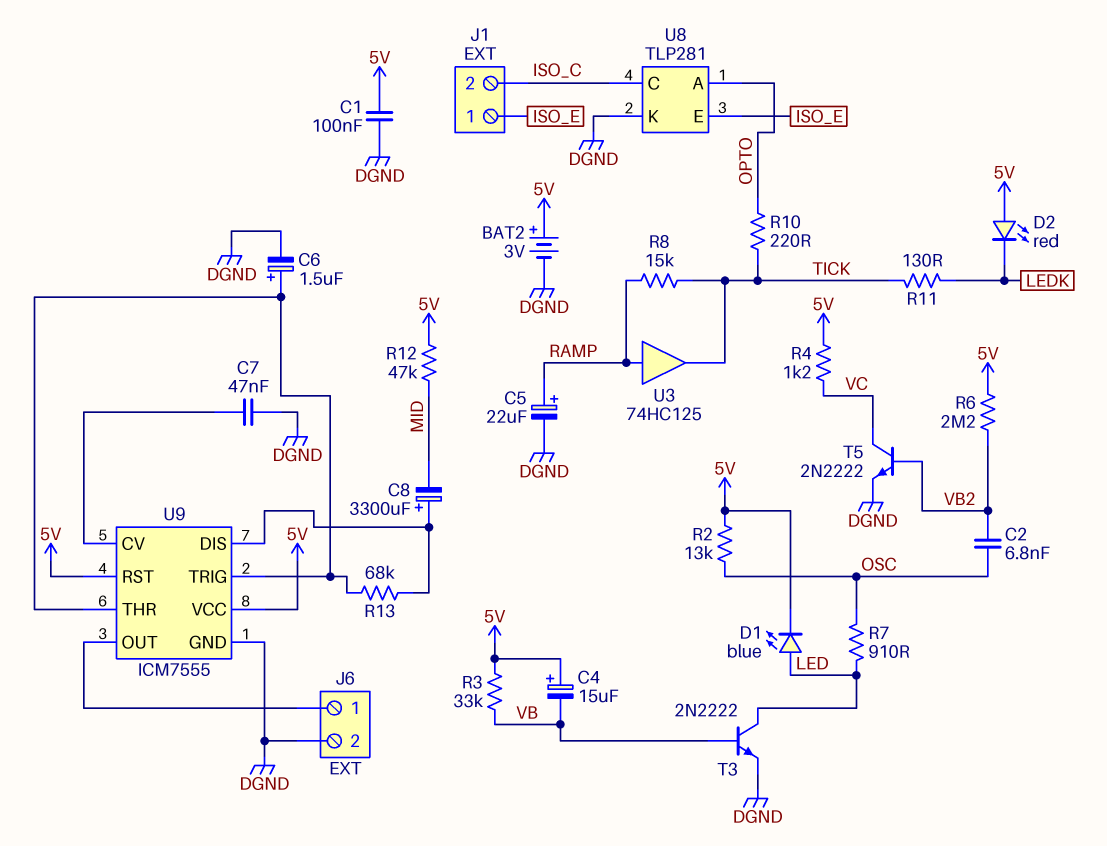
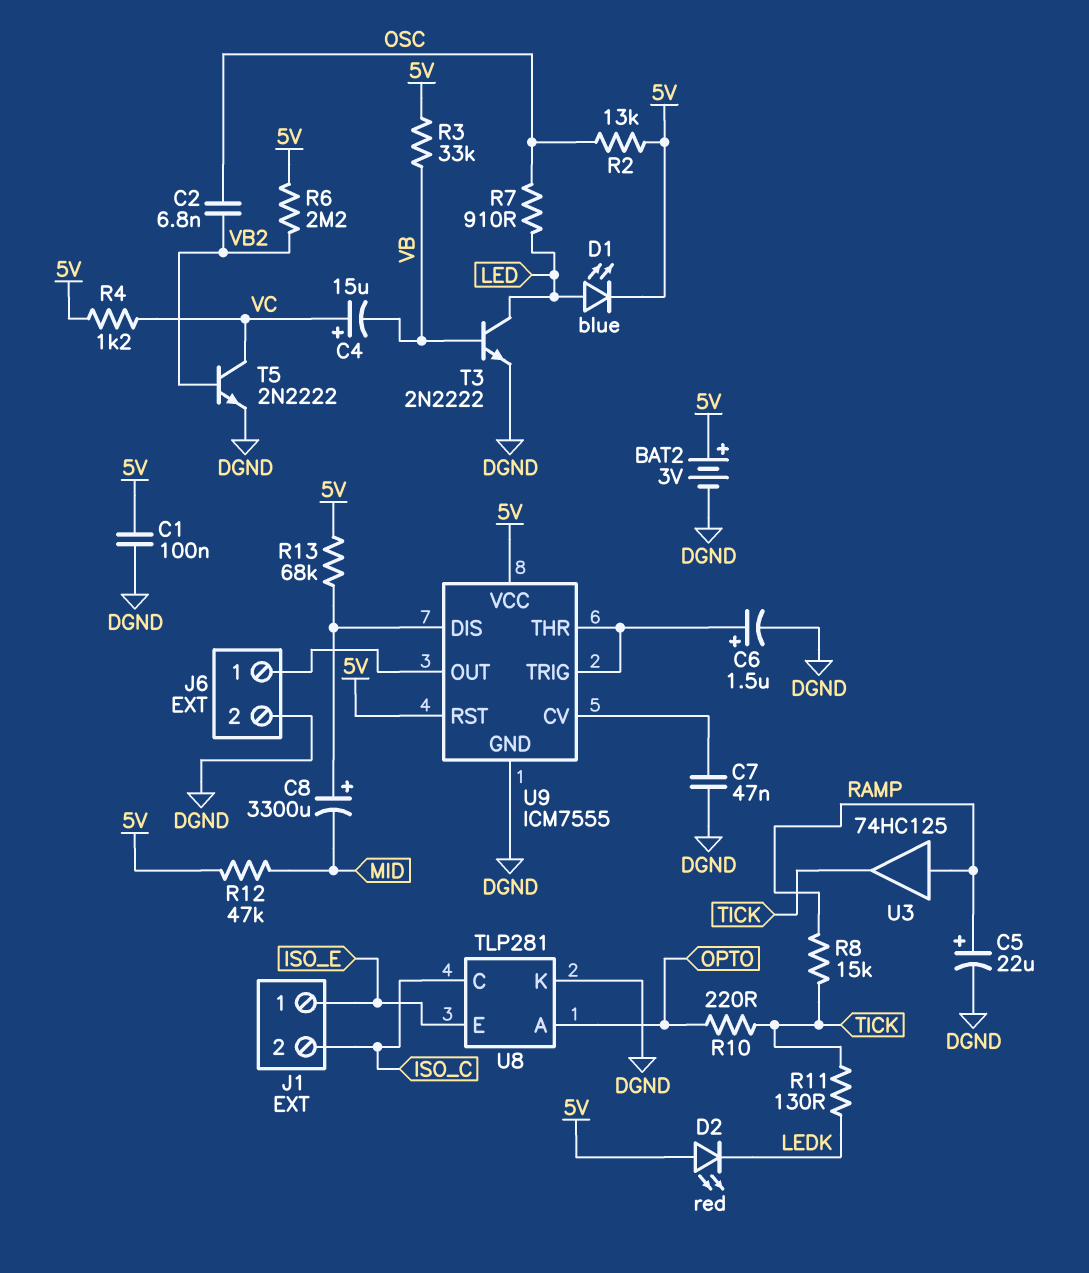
C4: 15uF (plus 5V, minus VB) -> 15uF (plus VC, minus VB)
R13: 68k (U9/DIS, U9/THR) -> 68k (5V, U9/DIS)

